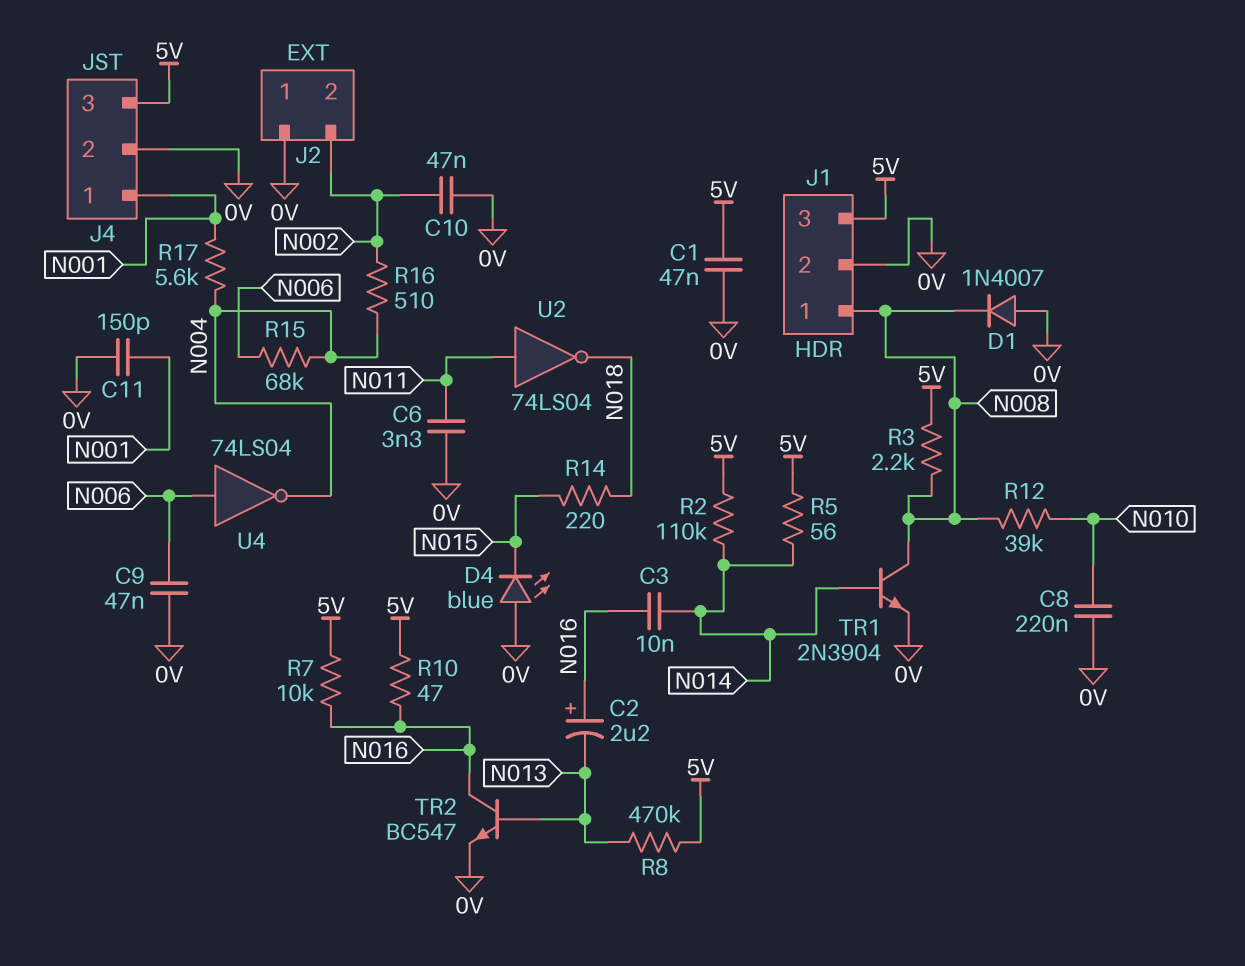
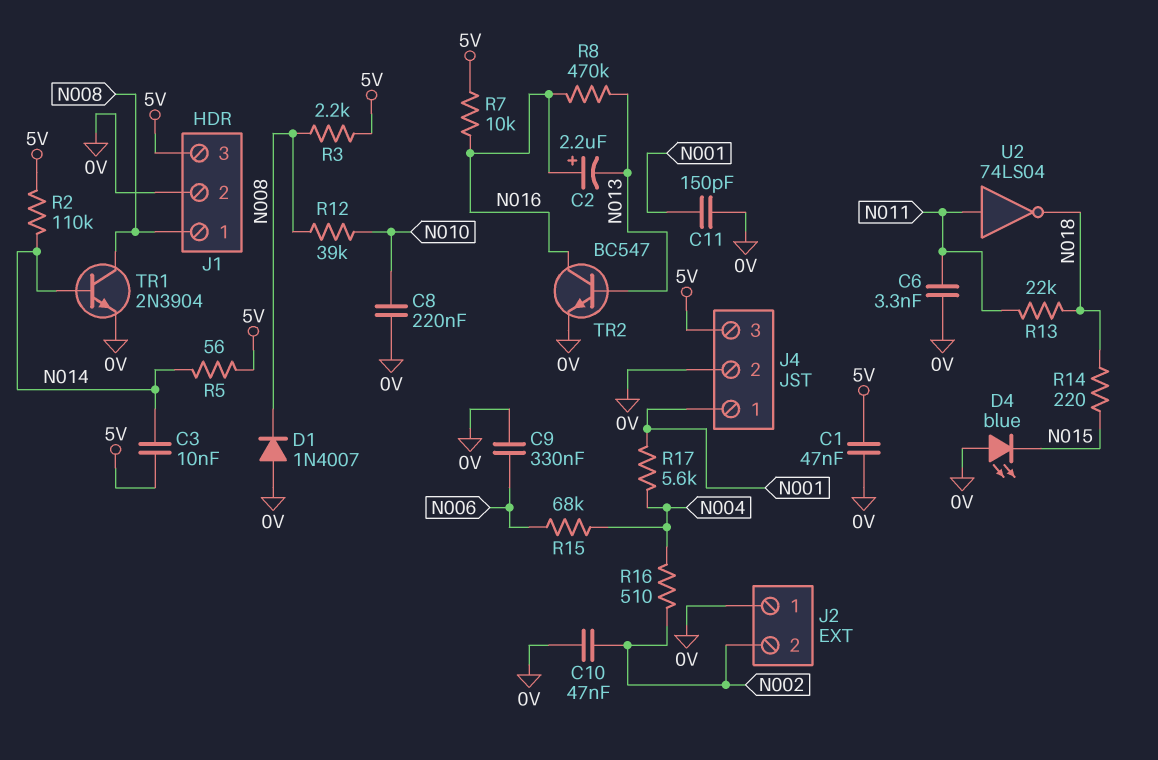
C3: 10nF (N014, N016) -> 10nF (5V, N014)
C9: 47nF (0V, N006) -> 330nF (0V, N006)
R8: 470k (5V, N013) -> 470k (N013, N016)
R10: 47 (5V, N016) -> none
R13: none -> 22k (N011, N018)
U4: NOT 74LS04 (in N006, out N004) -> none

